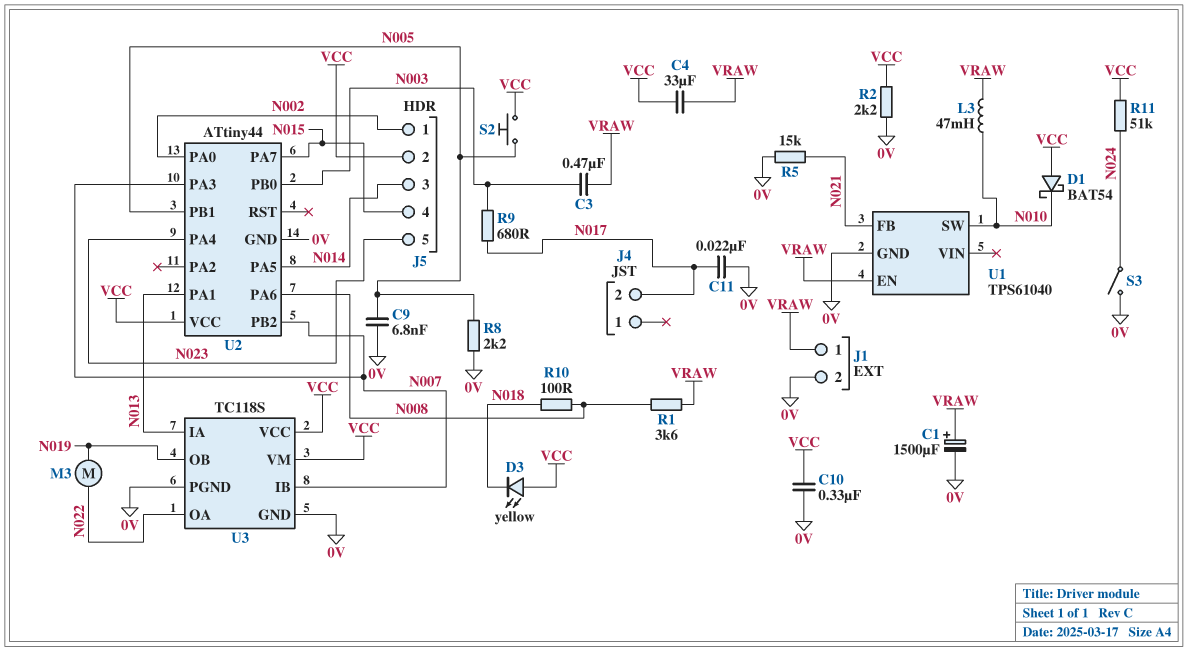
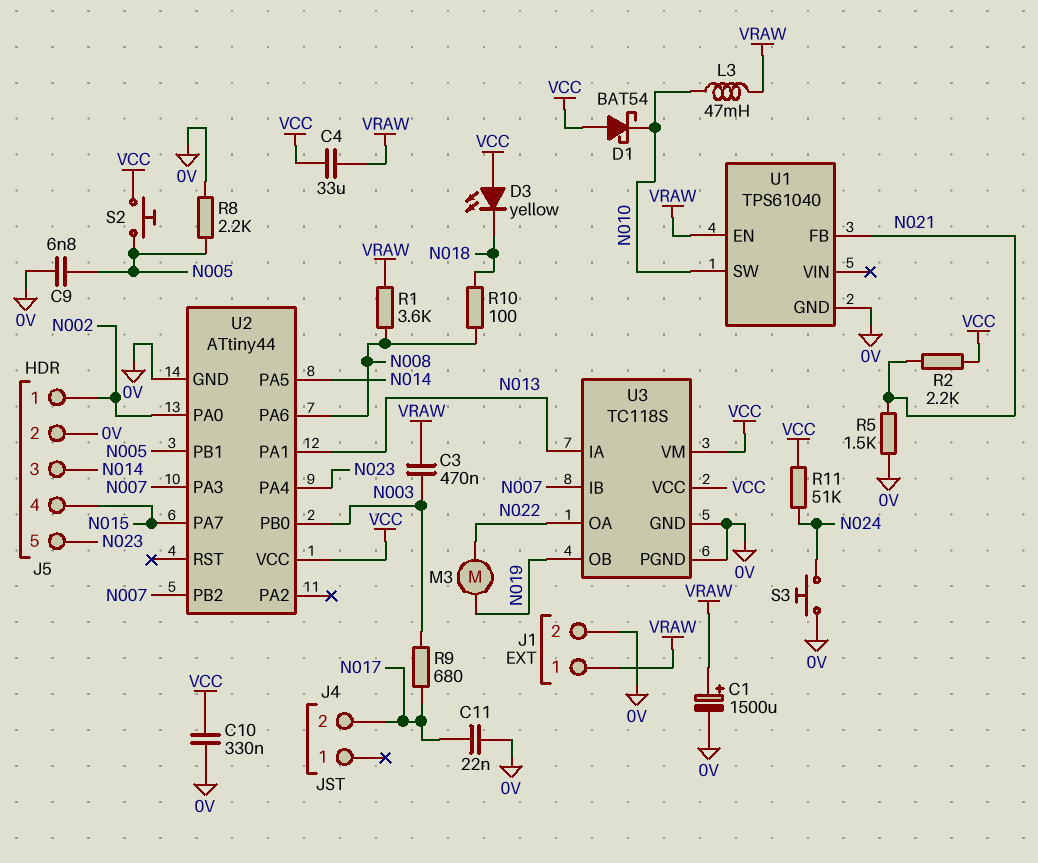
J5 pin 2: VCC -> 0V
R2: 2.2k (0V, VCC) -> 2.2k (N021, VCC)
R5: 15k (0V, N021) -> 1.5k (0V, N021)
S3: switch (0V, N024) -> button (0V, N024)

